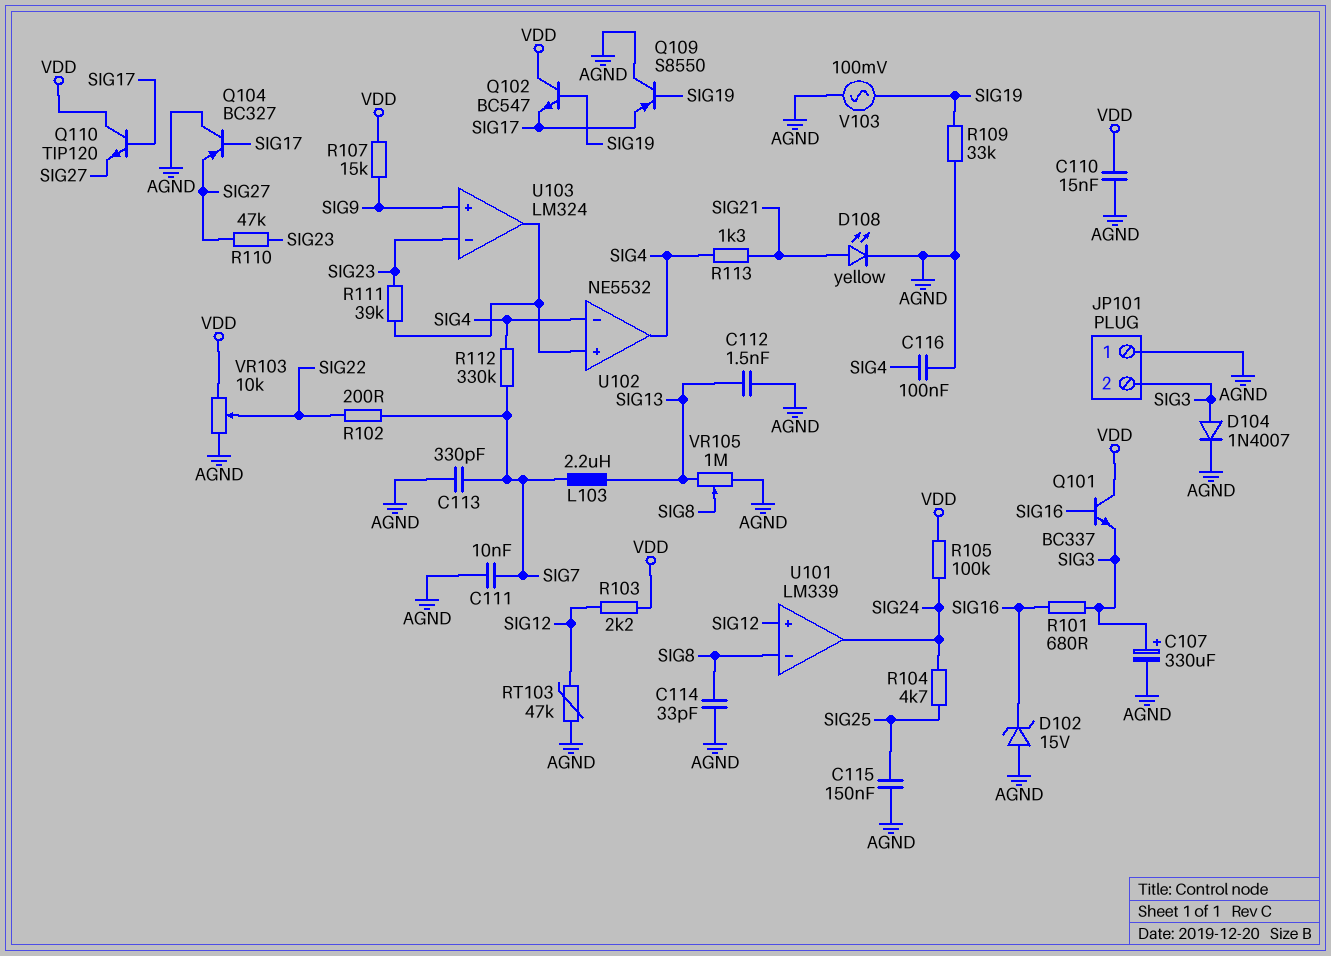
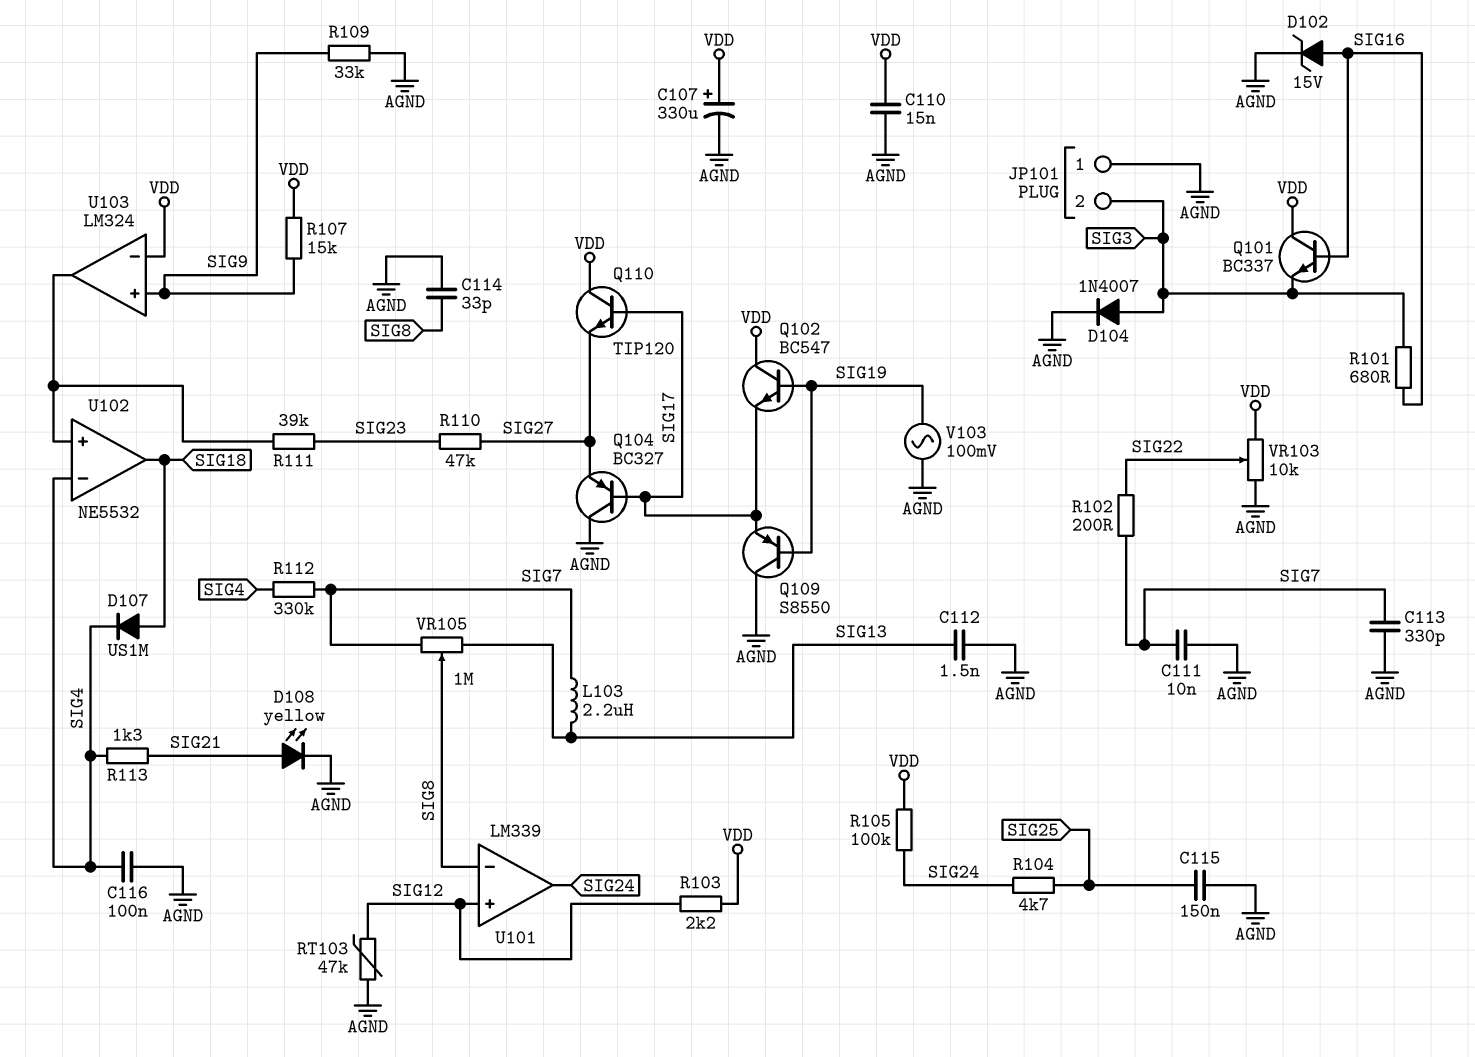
C107: 330uF (plus SIG3, minus AGND) -> 330uF (plus VDD, minus AGND)
D102: zener 15V (A AGND, K SIG16) -> zener 15V (A SIG16, K AGND)
D107: none -> diode US1M (A SIG18, K SIG4)
R109: 33k (AGND, SIG19) -> 33k (AGND, SIG9)
U102 pin out: SIG4 -> SIG18
U103 pin in-: SIG23 -> VDD
VR105: 1M (AGND, SIG13, wiper SIG8) -> 1M (SIG7, SIG13, wiper SIG8)

